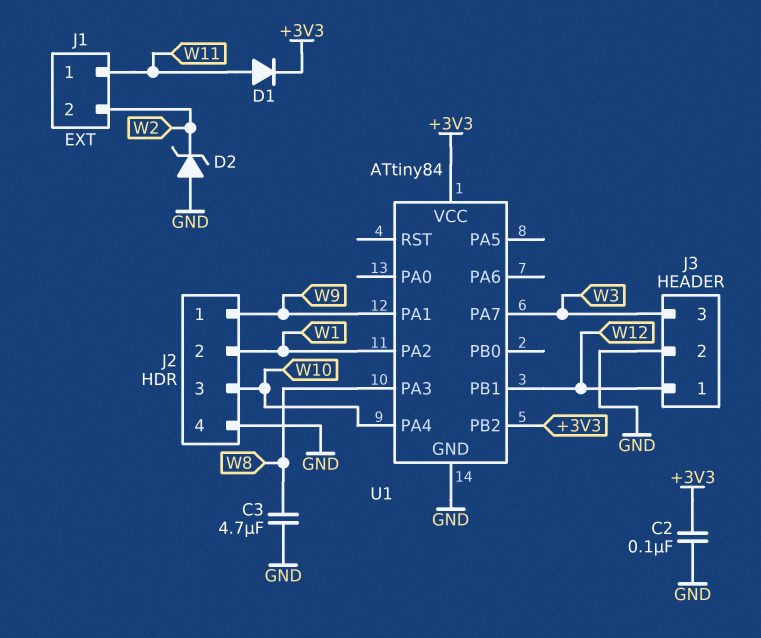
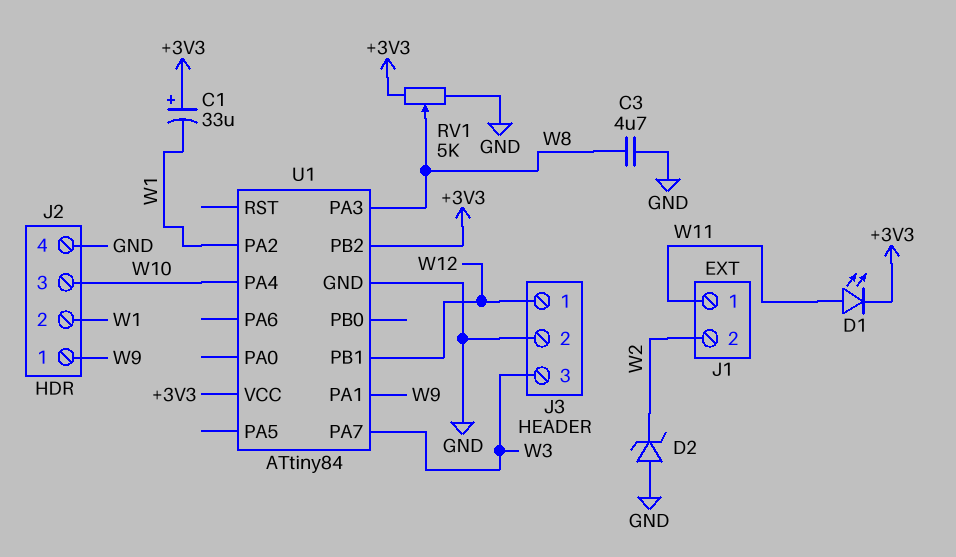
C1: none -> 33uF (plus +3V3, minus W1)
C2: 100nF (+3V3, GND) -> none
D1: diode (A W11, K +3V3) -> LED (A W11, K +3V3)
RV1: none -> 5k (+3V3, GND, wiper W8)

